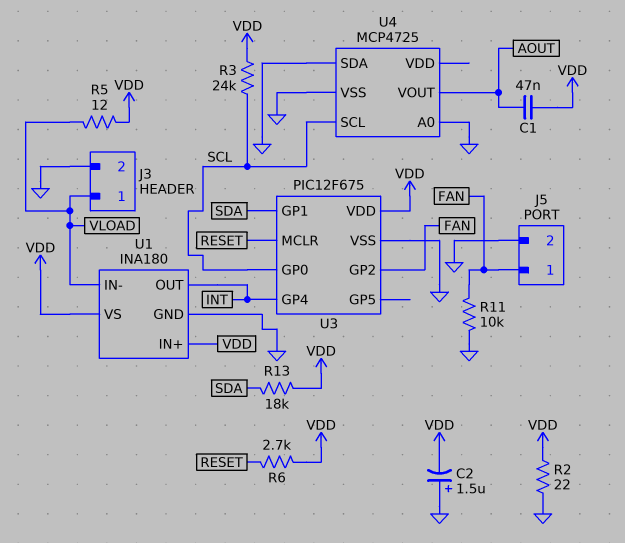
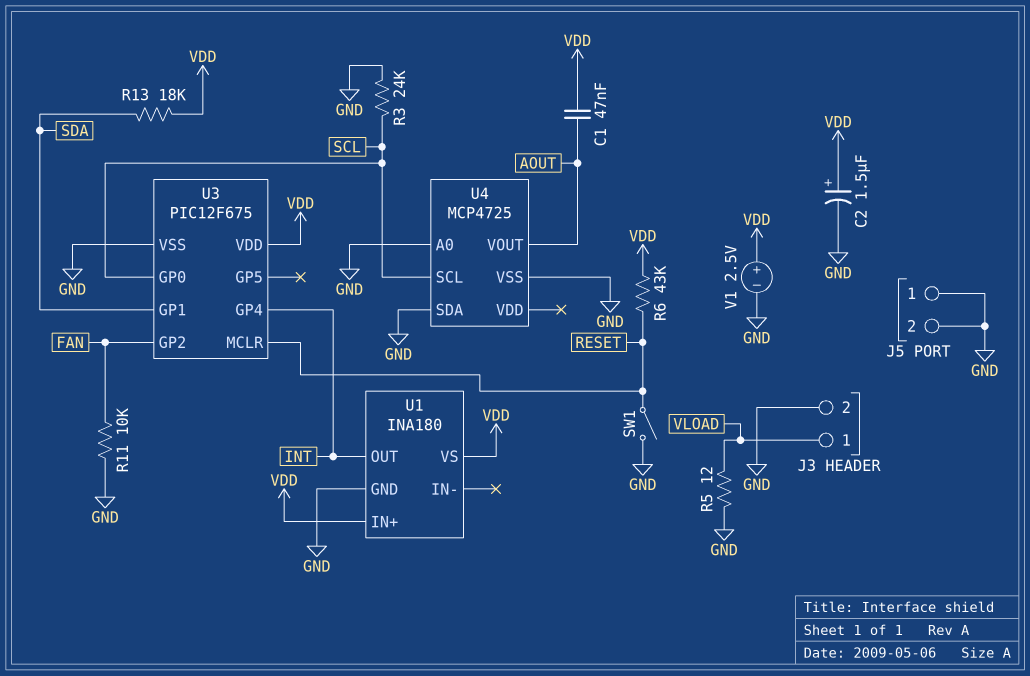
C2: 1.5uF (plus GND, minus VDD) -> 1.5uF (plus VDD, minus GND)
J5 pin 1: FAN -> GND
R2: 22 (GND, VDD) -> none
R3: 24k (SCL, VDD) -> 24k (GND, SCL)
R5: 12 (VDD, VLOAD) -> 12 (GND, VLOAD)
R6: 2.7k (RESET, VDD) -> 43k (RESET, VDD)
SW1: none -> switch (GND, RESET)
U1 pin IN-: VLOAD -> none
V1: none -> 2.5V (plus VDD, minus GND)

